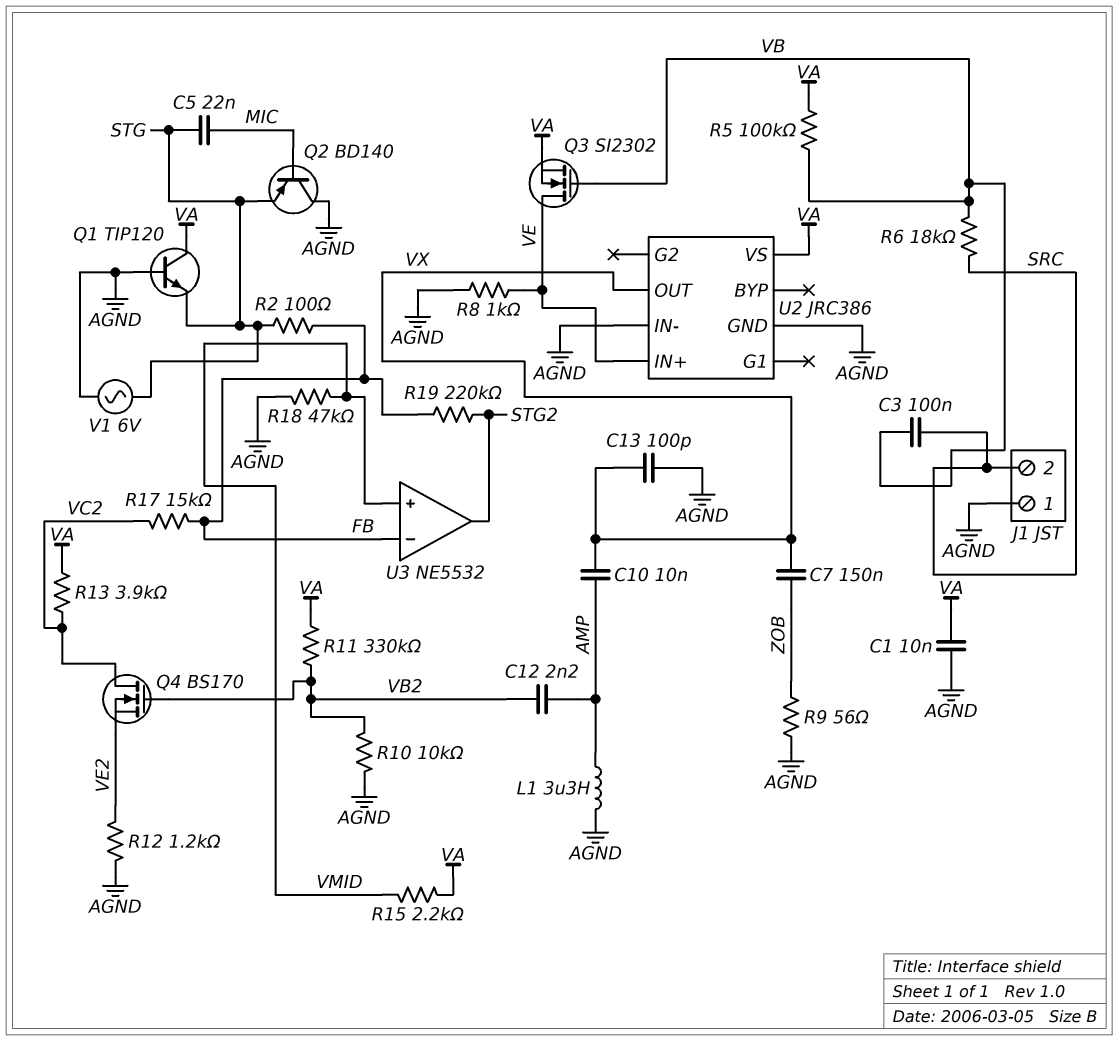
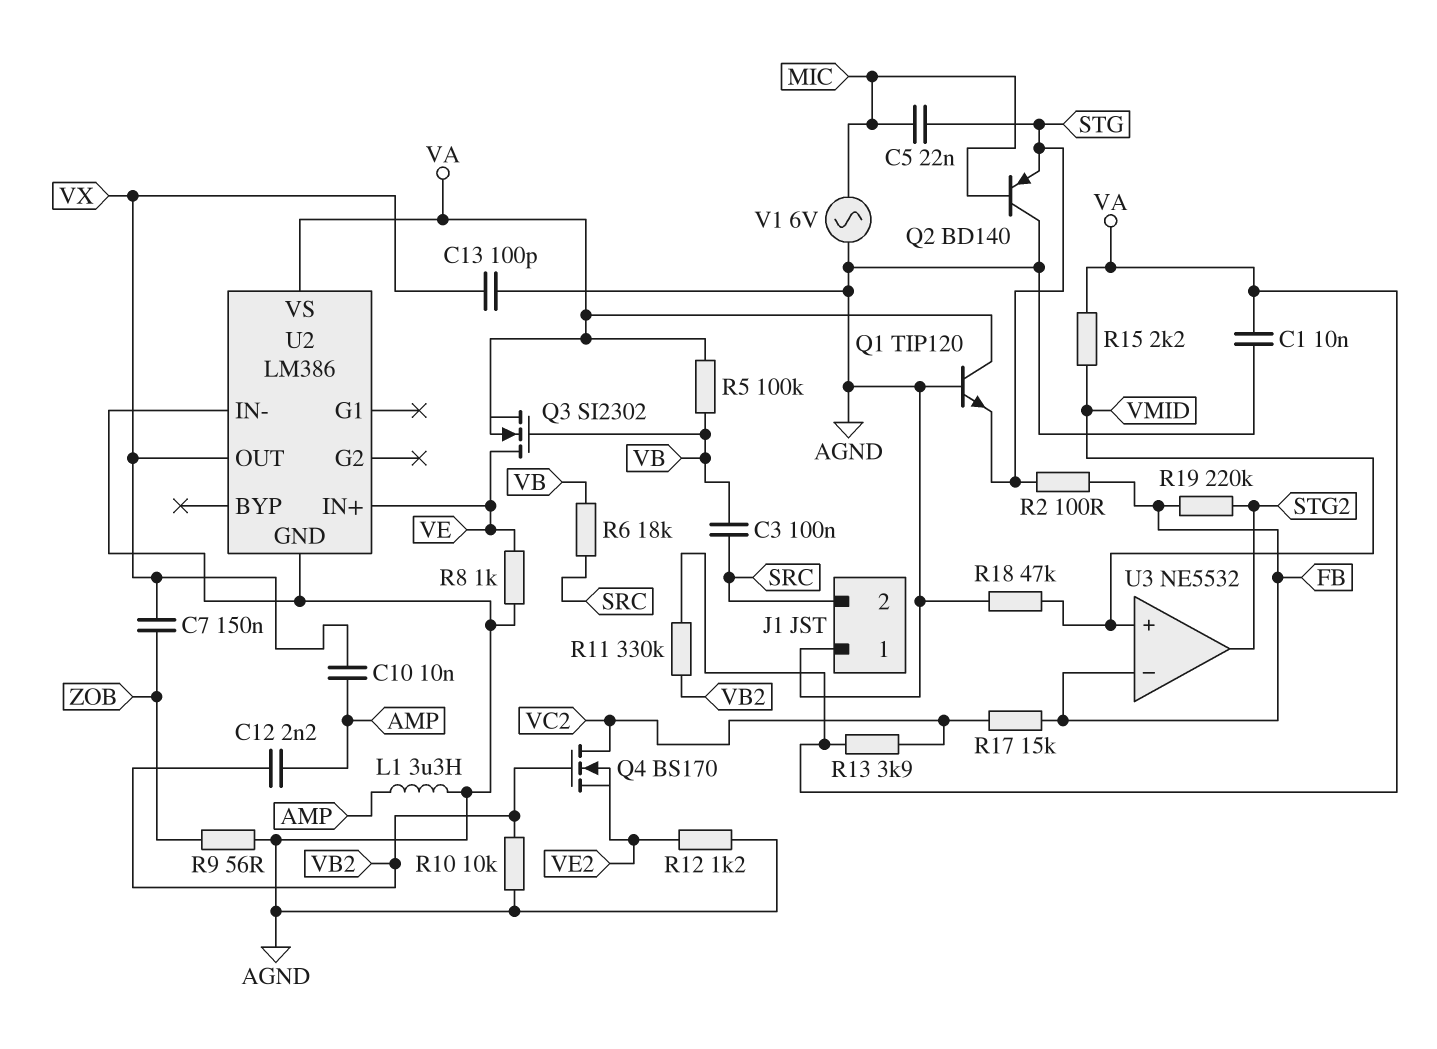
U2: JRC386 -> LM386
V1: AC 6V (AGND, STG) -> AC 6V (AGND, MIC)

